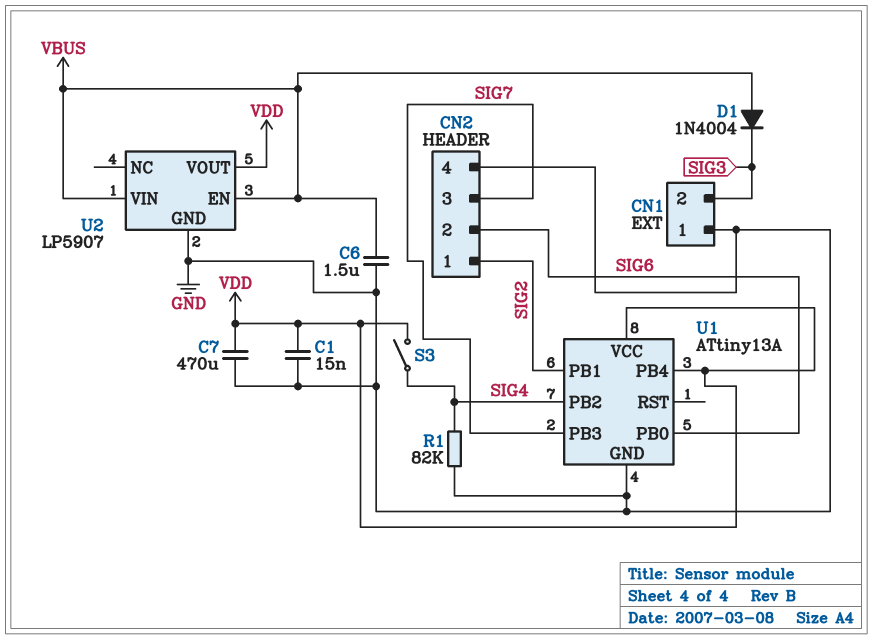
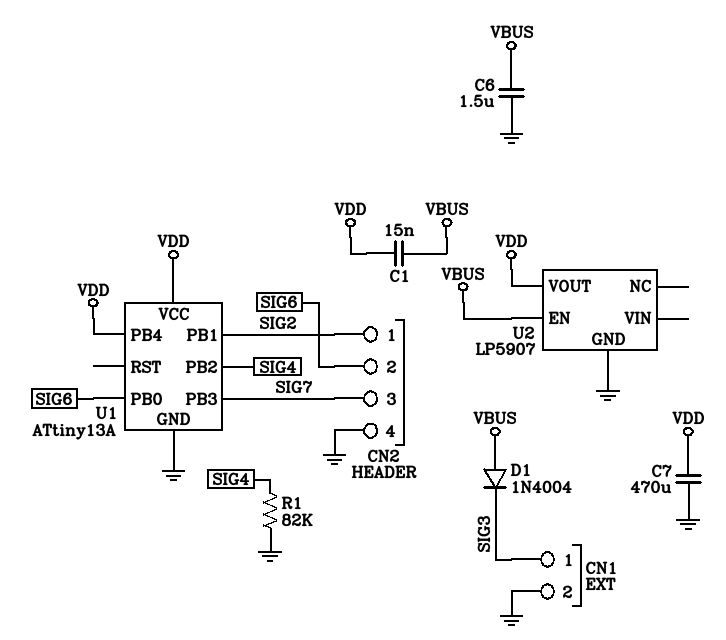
C1: 15nF (GND, VDD) -> 15nF (VBUS, VDD)
CN1 pin 1: GND -> SIG3
CN1 pin 2: SIG3 -> GND
S3: switch (SIG4, VDD) -> none
U2 pin VIN: VBUS -> none

